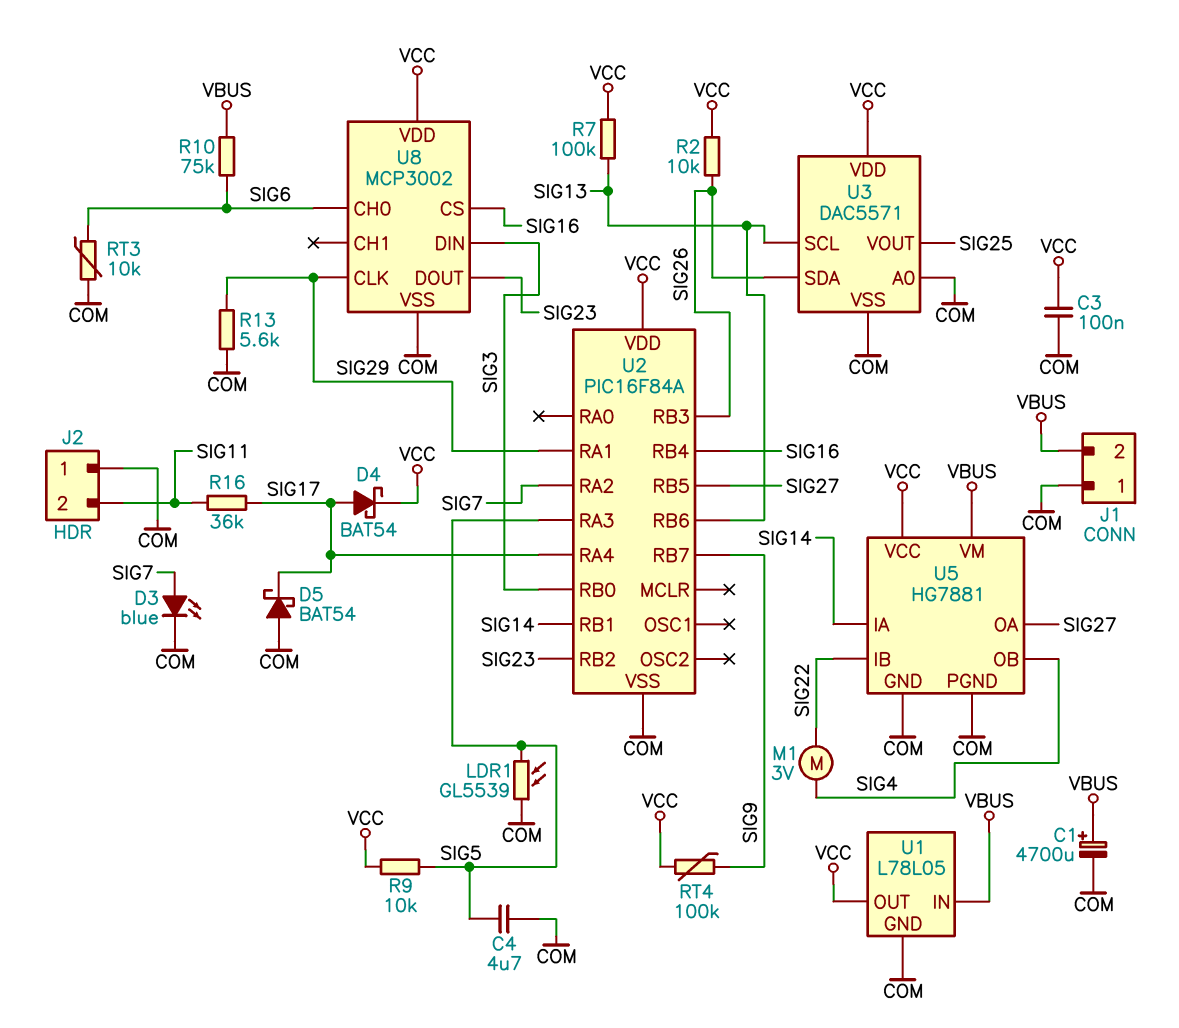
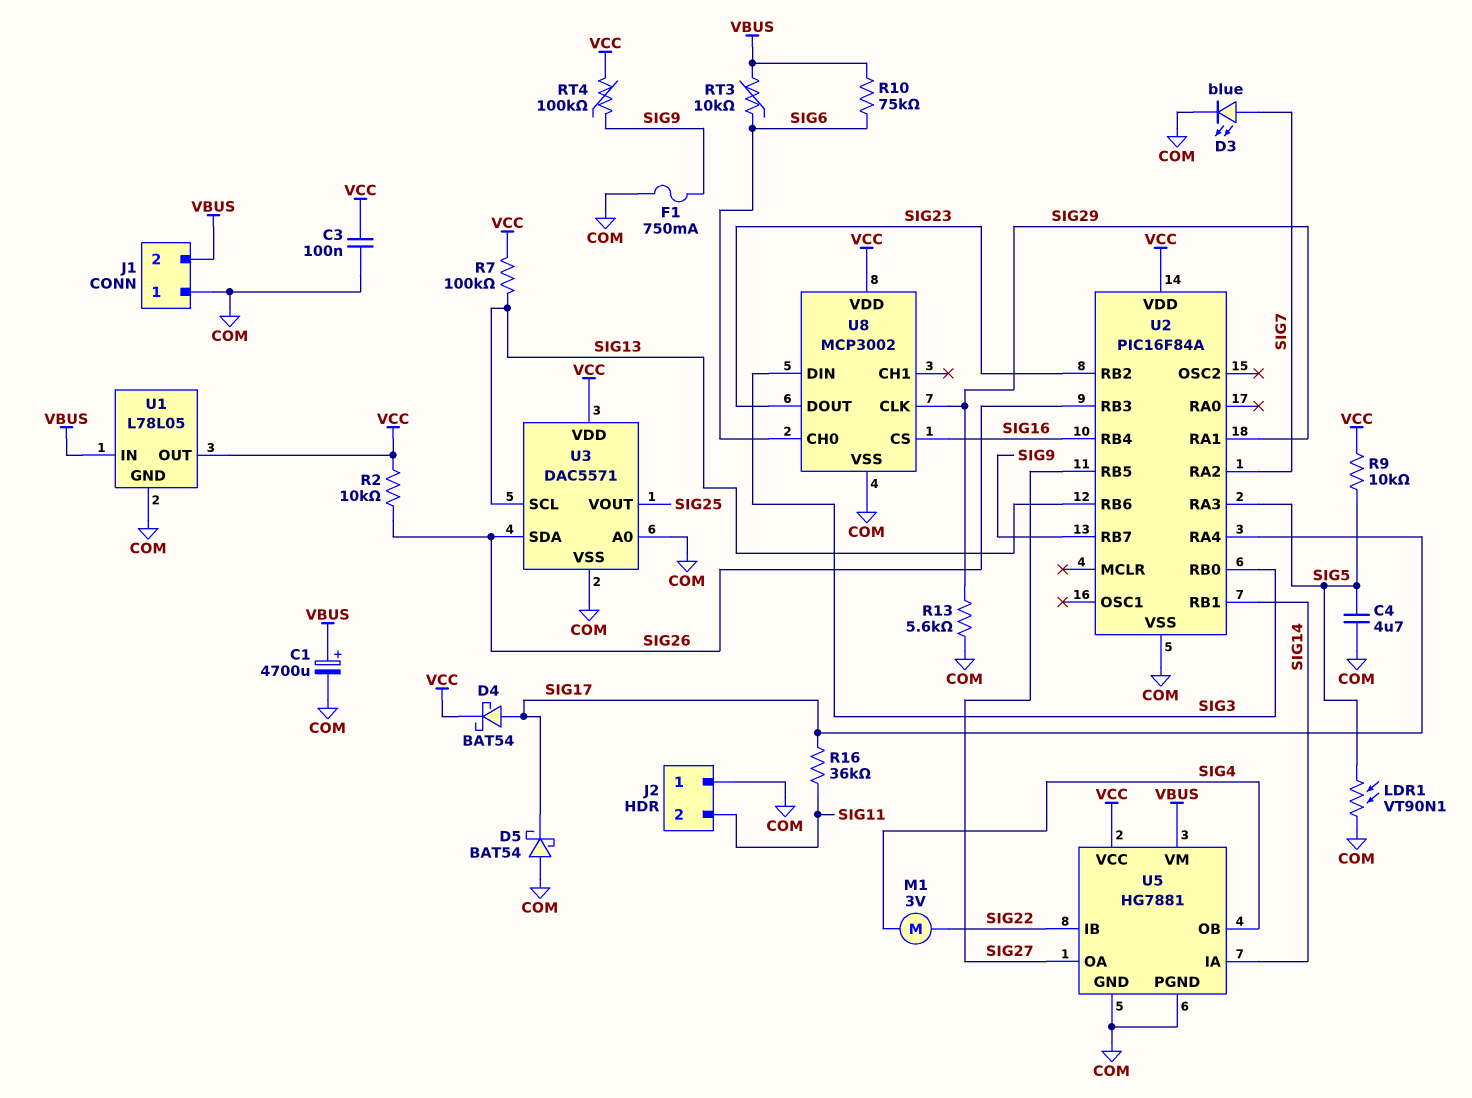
F1: none -> 750mA (COM, SIG9)
LDR1: GL5539 (COM, SIG5) -> VT90N1 (COM, SIG5)
RT3: 10k (COM, SIG6) -> 10k (SIG6, VBUS)

